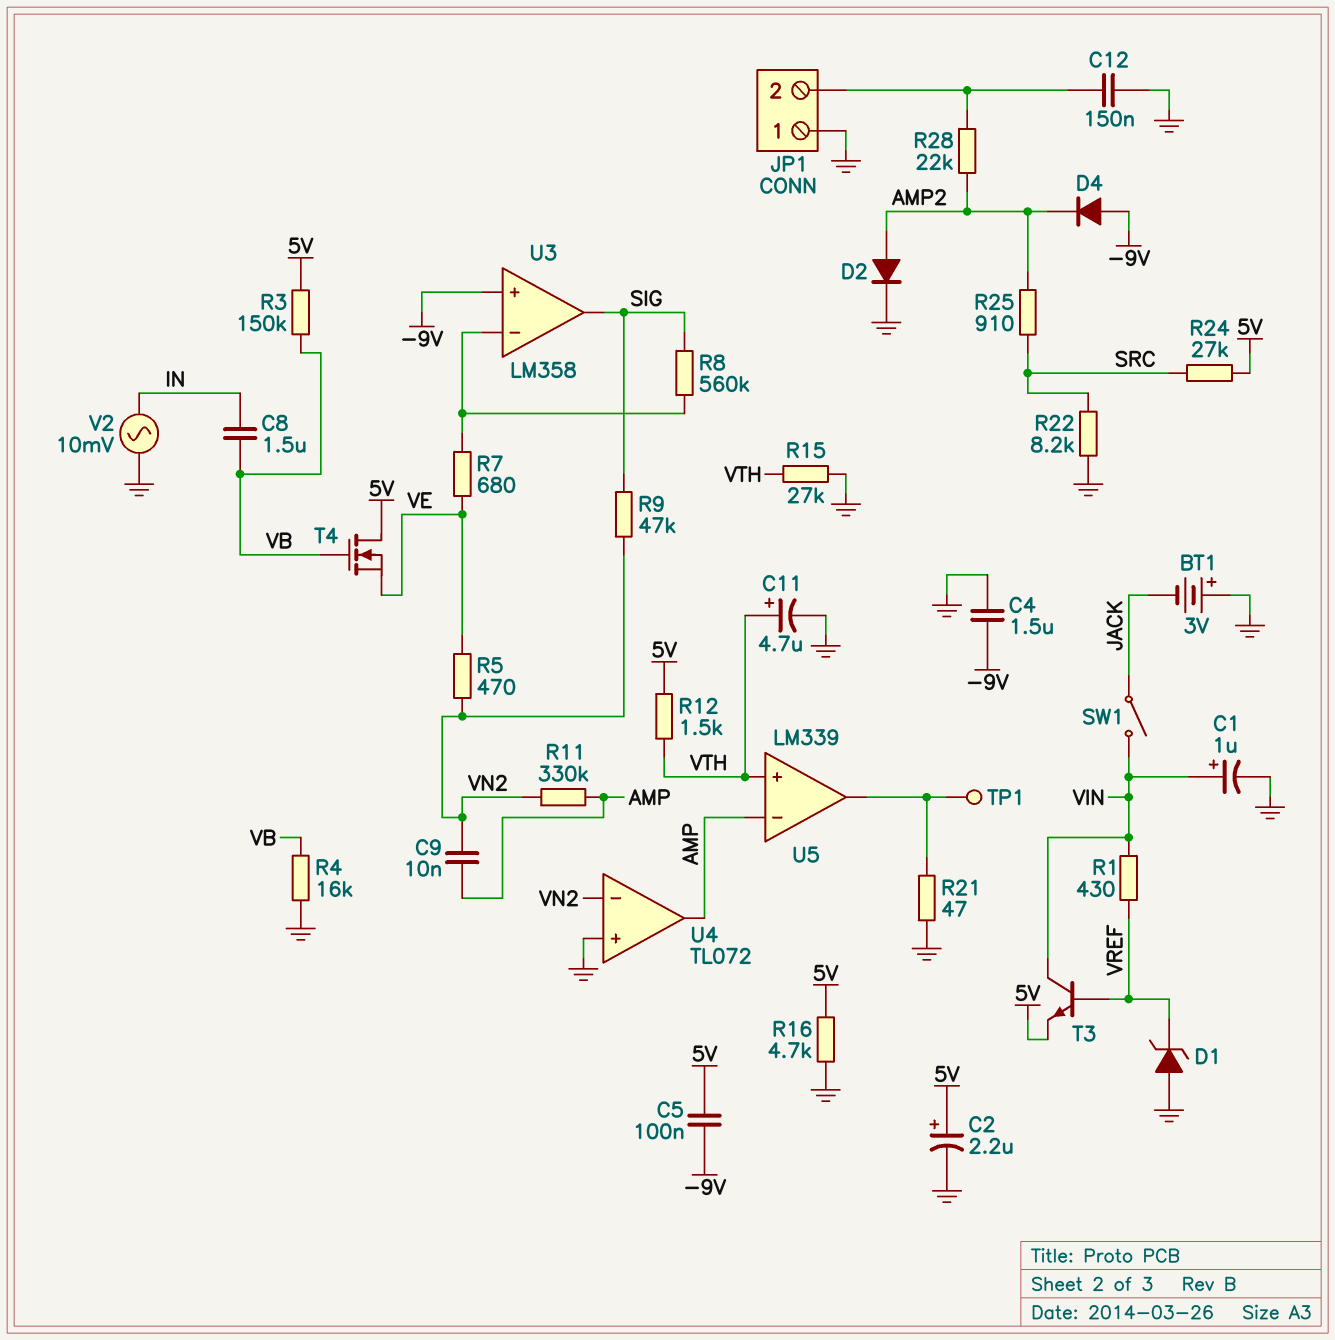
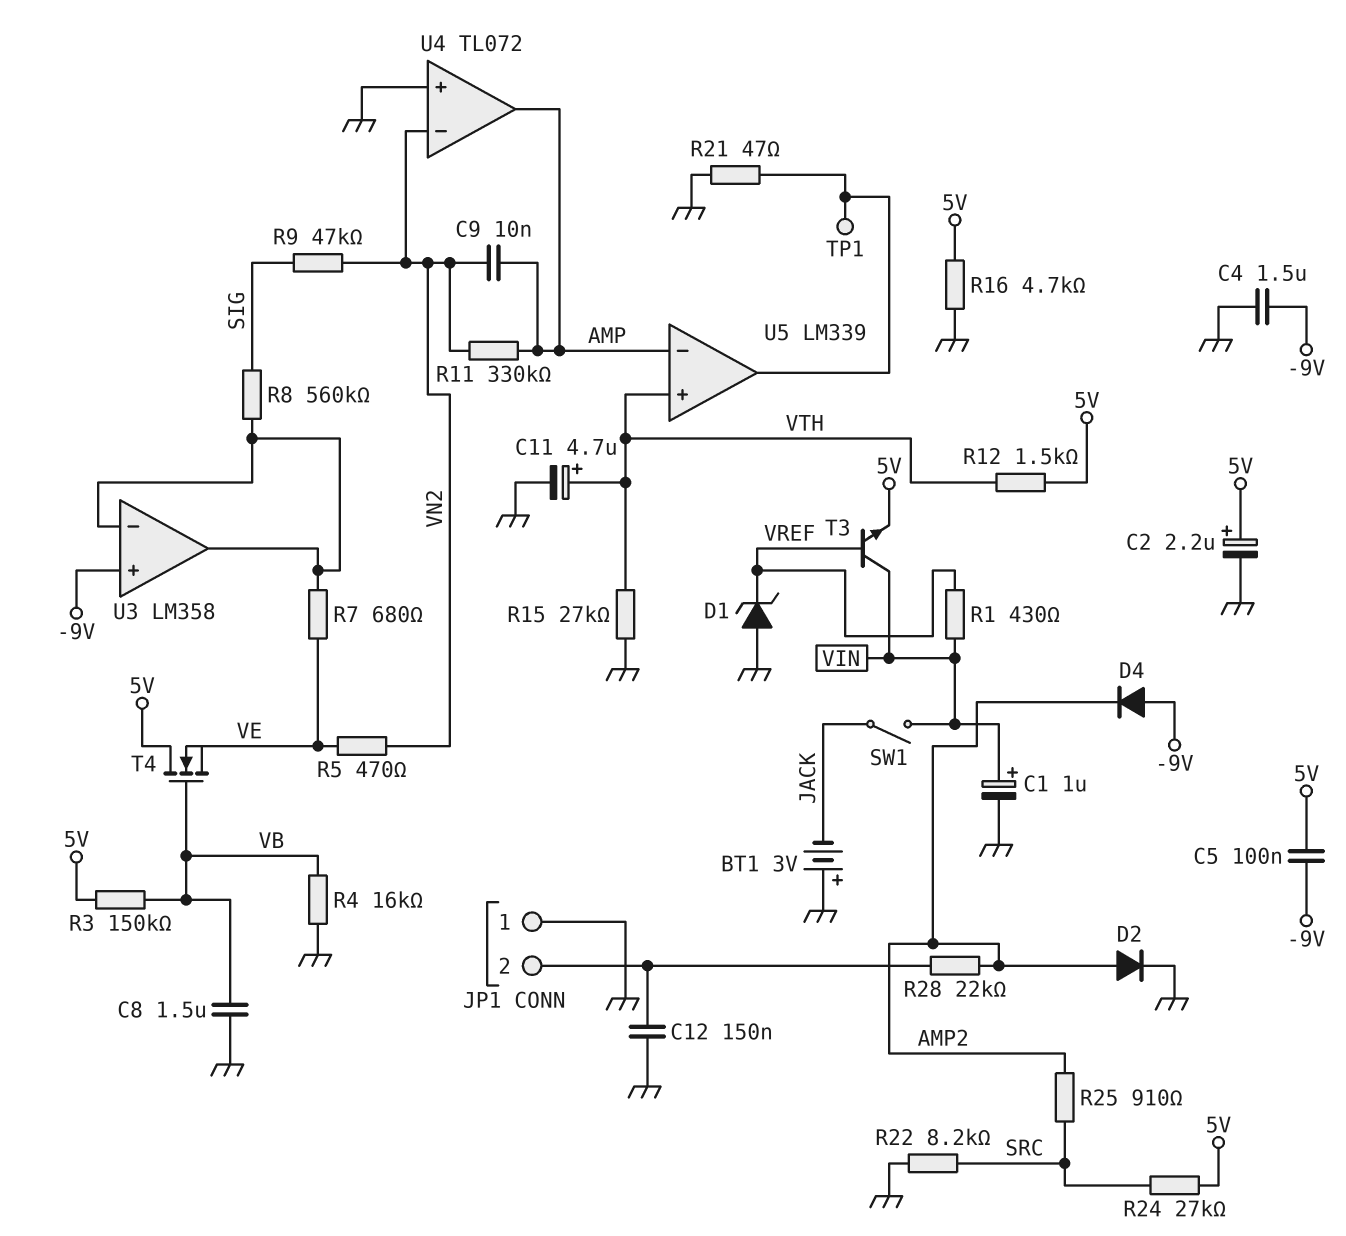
C8: 1.5uF (IN, VB) -> 1.5uF (GND, VB)
U3 pin out: SIG -> U3/in-
V2: AC 10mV (GND, IN) -> none

